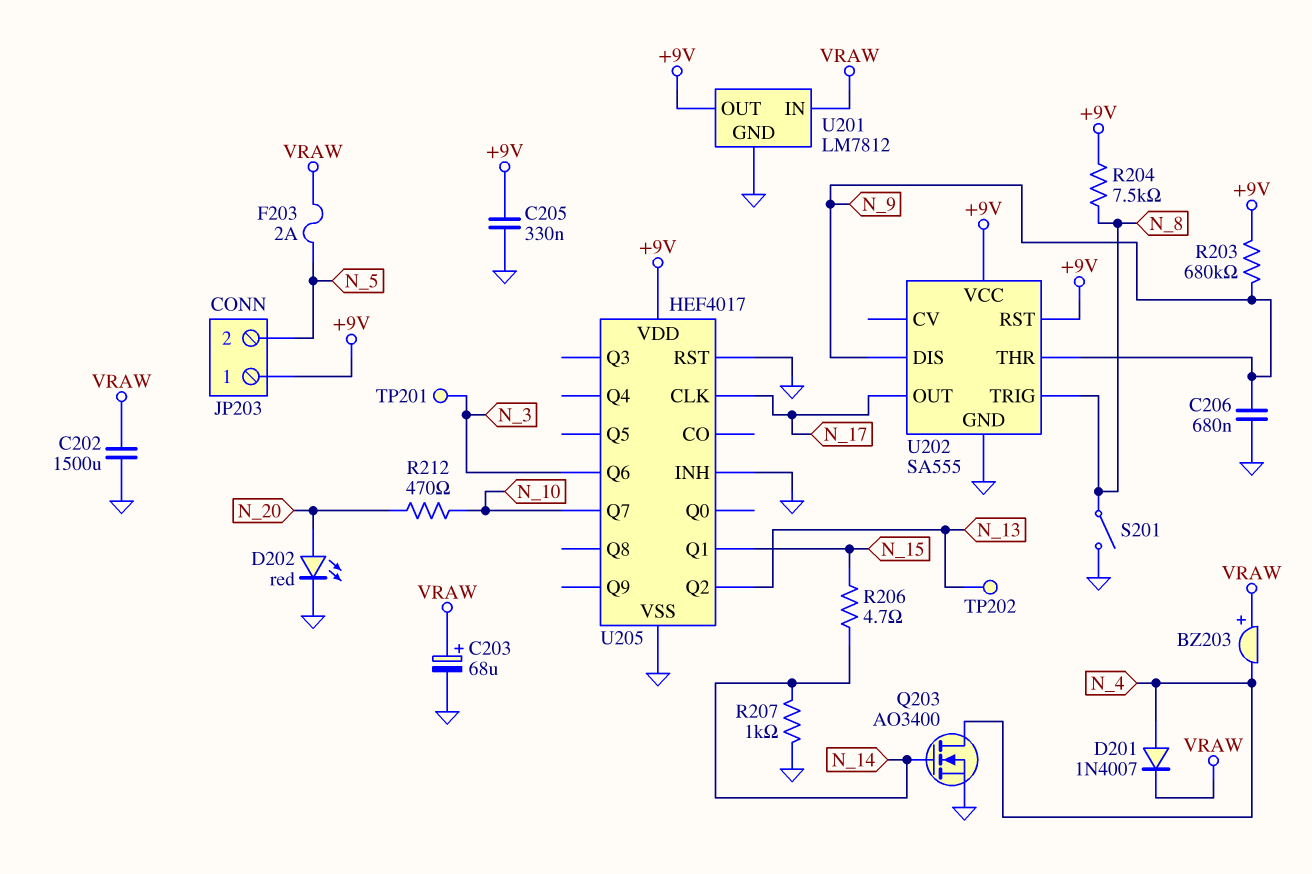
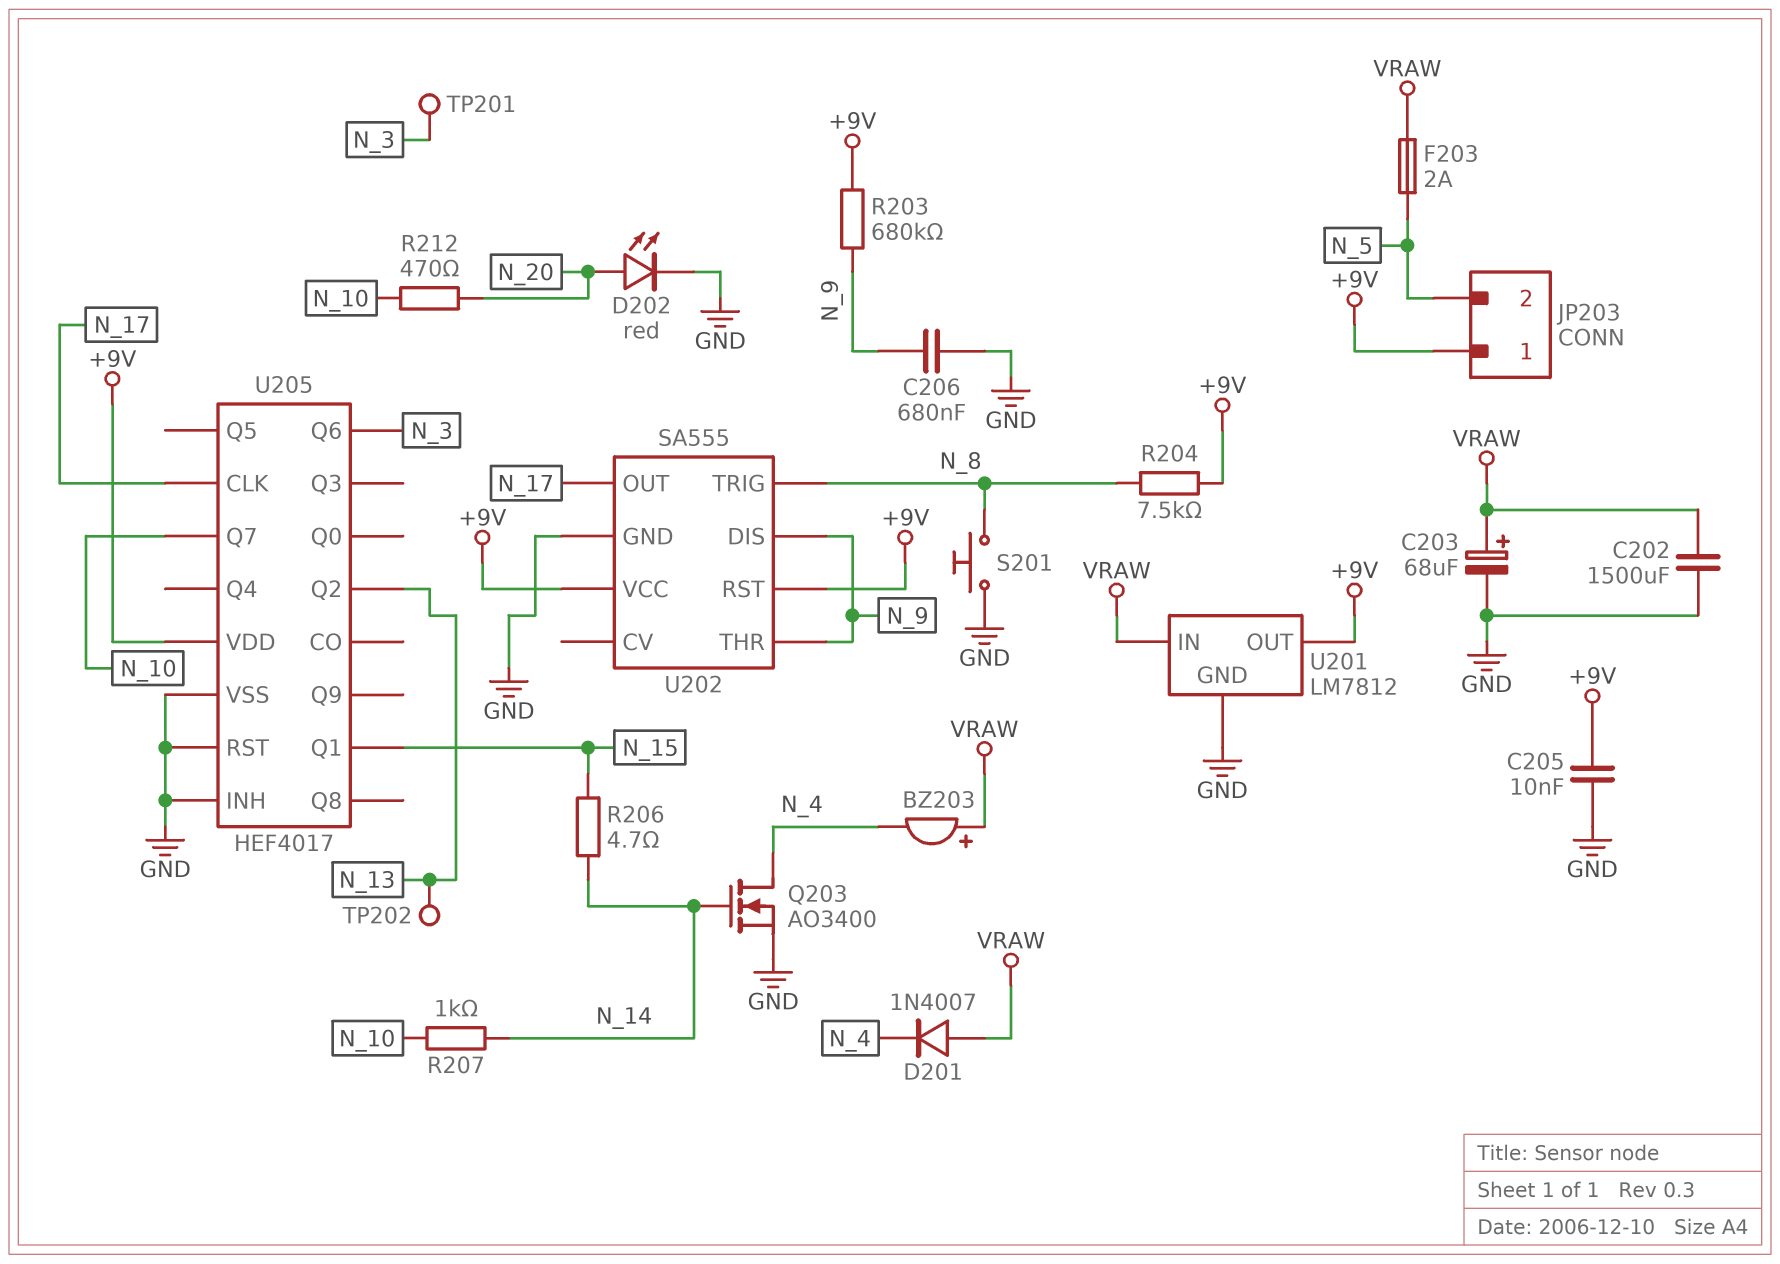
C205: 330nF (+9V, GND) -> 10nF (+9V, GND)
D201: diode 1N4007 (A N_4, K VRAW) -> diode 1N4007 (A VRAW, K N_4)
R207: 1k (GND, N_14) -> 1k (N_10, N_14)
S201: switch (GND, N_8) -> button (GND, N_8)

